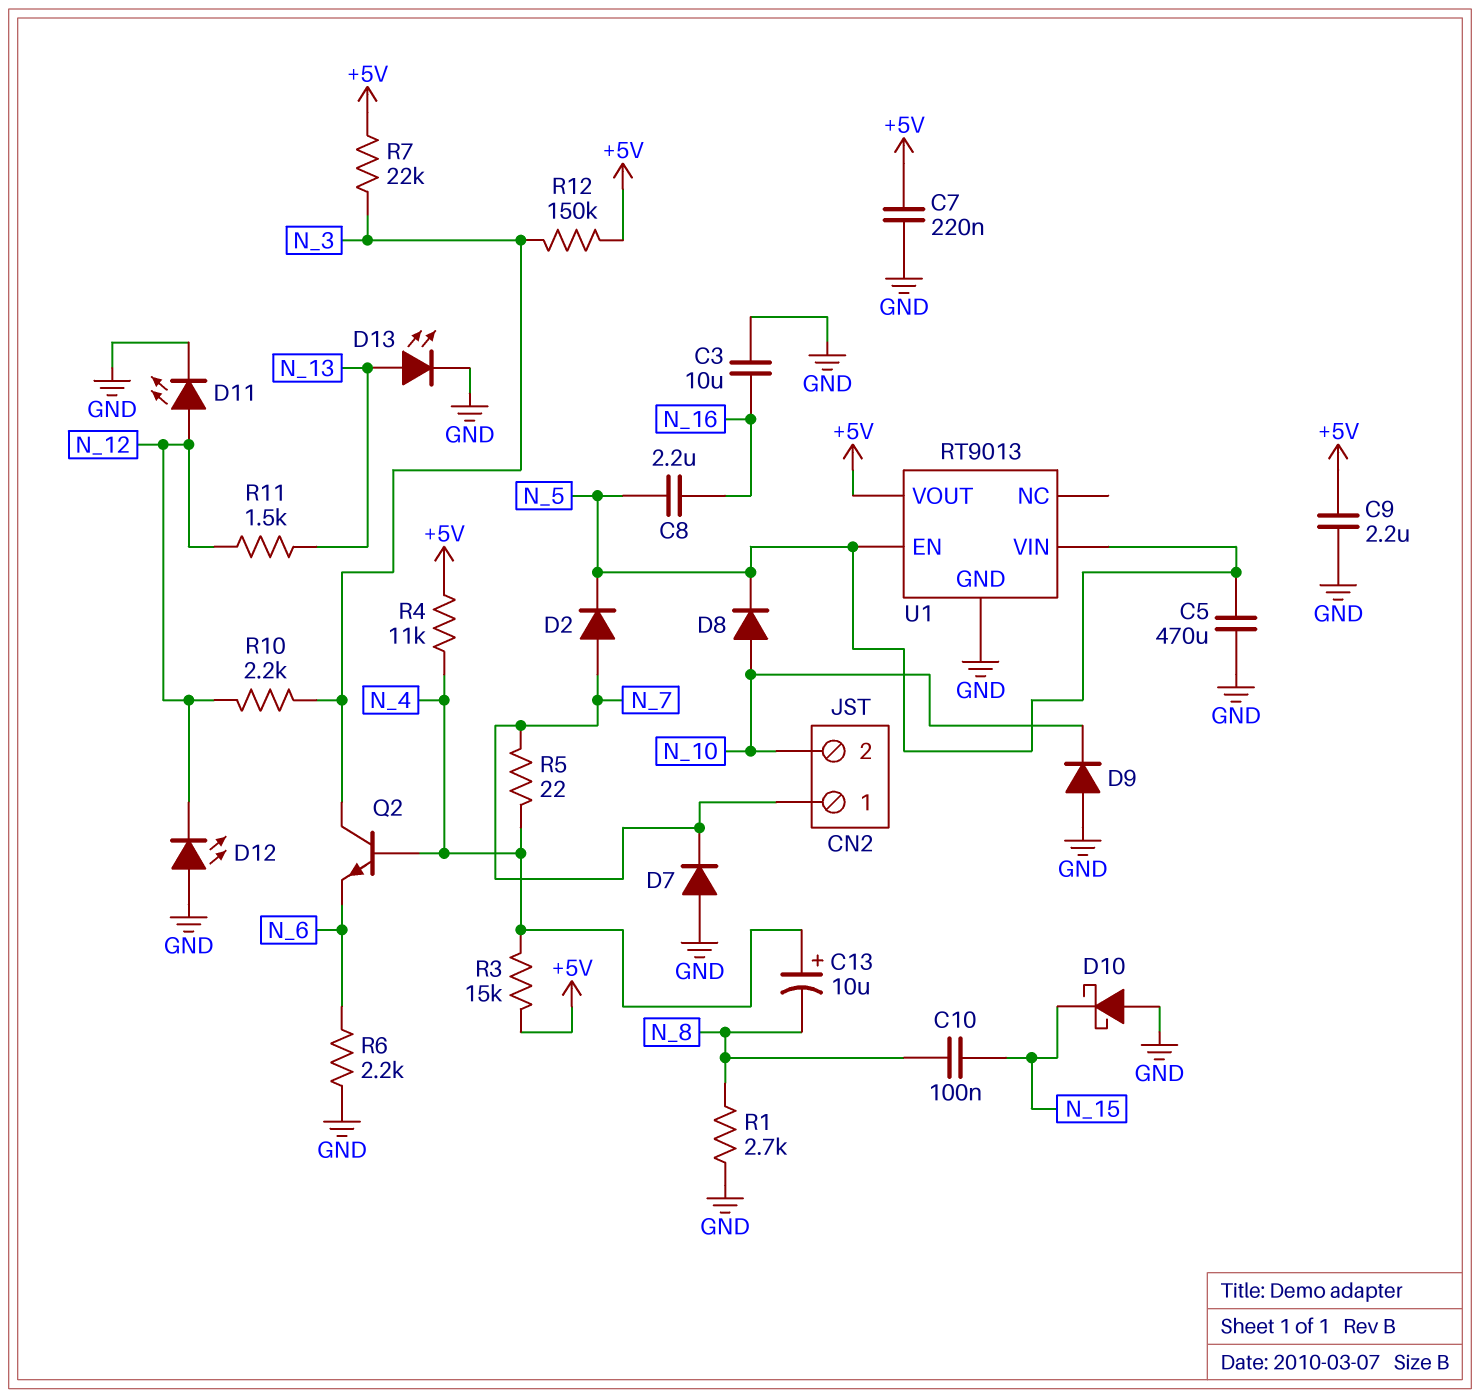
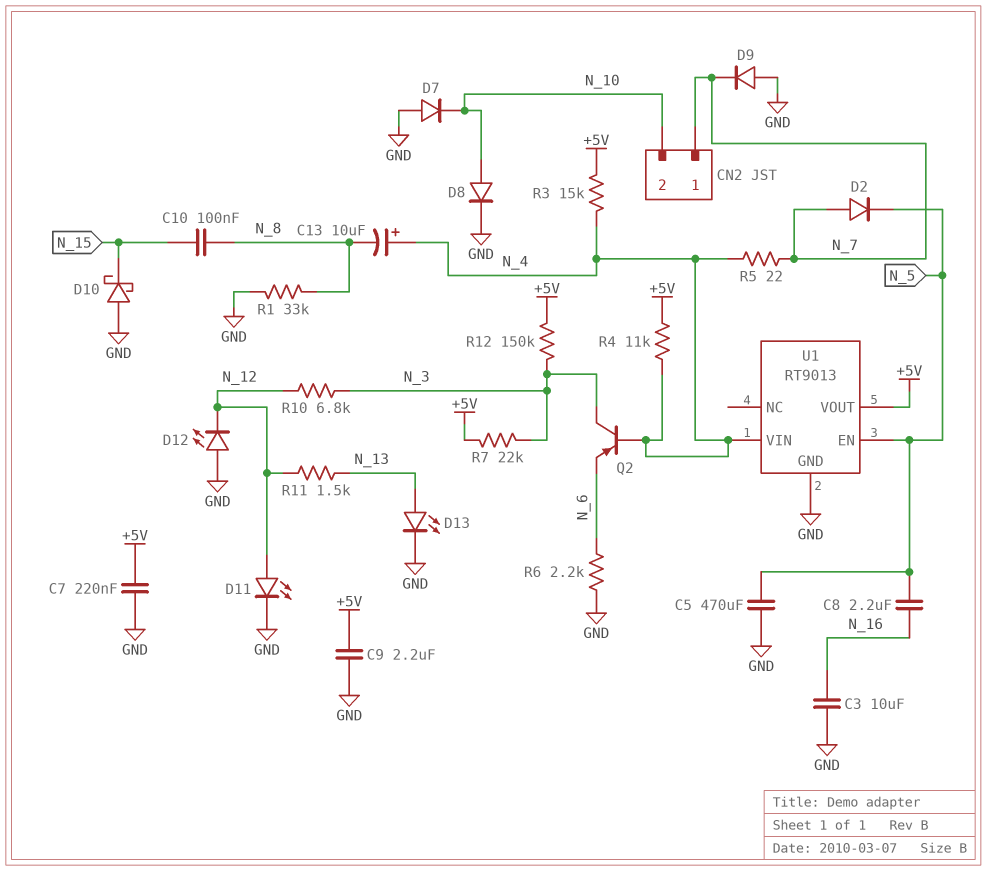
D7: diode (A GND, K N_7) -> diode (A GND, K N_10)
D8: diode (A N_10, K N_5) -> diode (A N_10, K GND)
D9: diode (A GND, K N_10) -> diode (A GND, K N_7)
Q2: NPN (B N_4, C N_3, E N_6) -> PNP (B N_4, C N_3, E N_6)
R1: 2.7k (GND, N_8) -> 33k (GND, N_8)
R10: 2.2k (N_3, N_12) -> 6.8k (N_3, N_12)
U1 pin VIN: N_5 -> N_4

